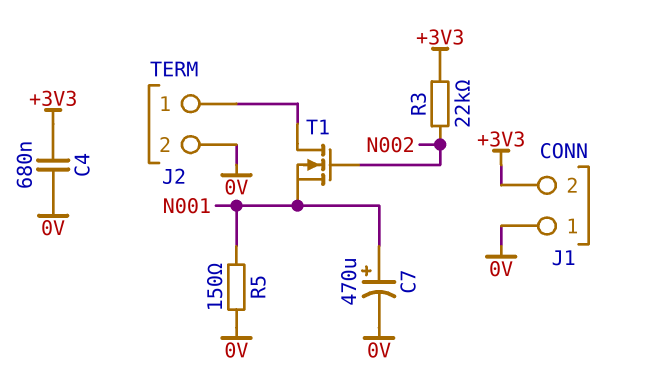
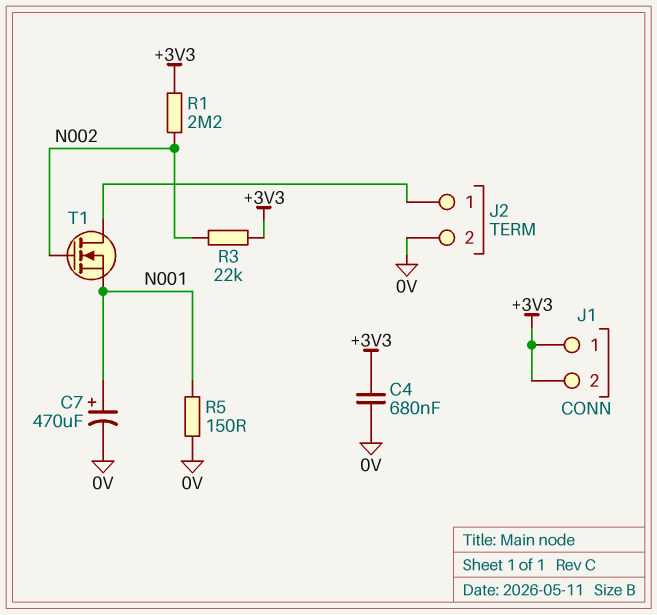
J1 pin 1: 0V -> +3V3
R1: none -> 2.2M (+3V3, N002)

